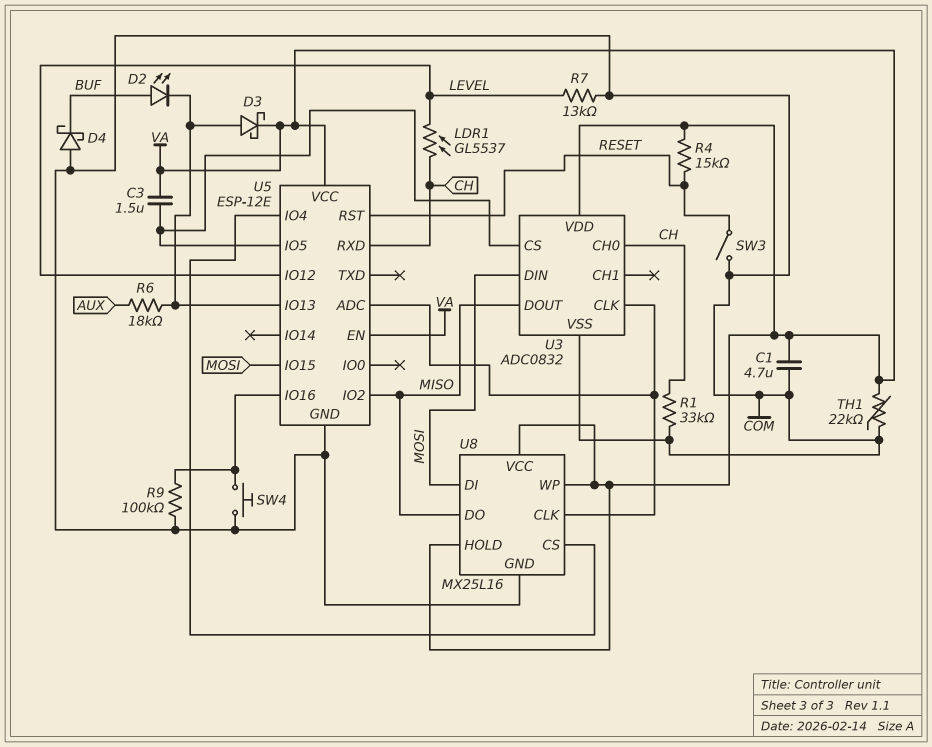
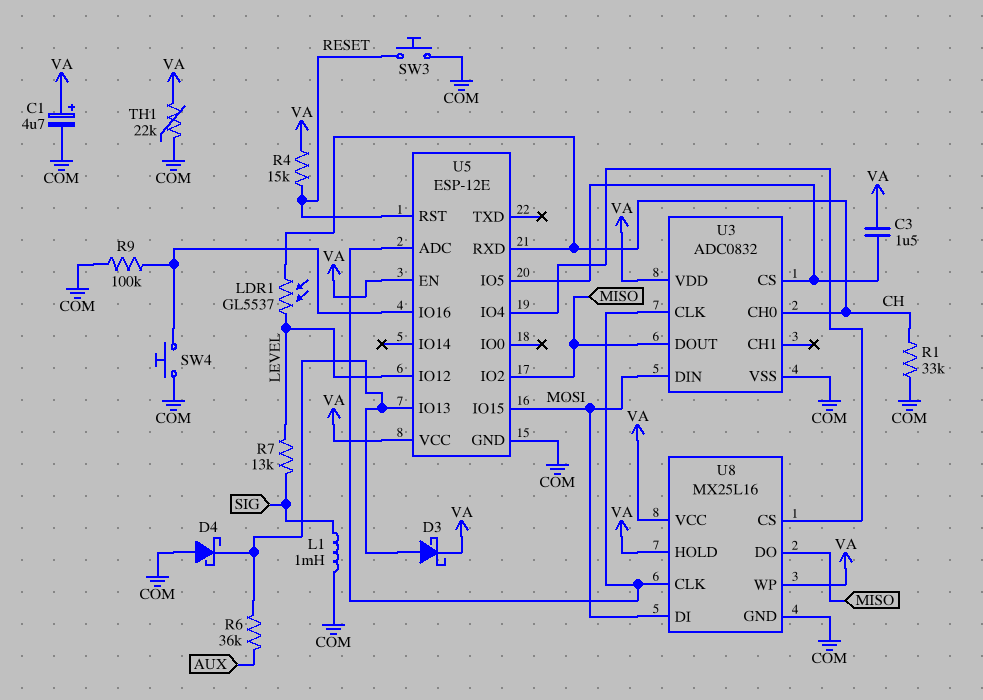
C1: 4.7uF (COM, VA) -> 4.7uF (plus VA, minus COM)
D2: LED (A BUF, K U5/IO13) -> none
D4: schottky (A COM, K BUF) -> schottky (A COM, K U5/IO13)
L1: none -> 1mH (COM, SIG)
R6: 18k (AUX, U5/IO13) -> 36k (AUX, U5/IO13)
R7: 13k (COM, LEVEL) -> 13k (LEVEL, SIG)
SW3: switch (COM, RESET) -> button (COM, RESET)

